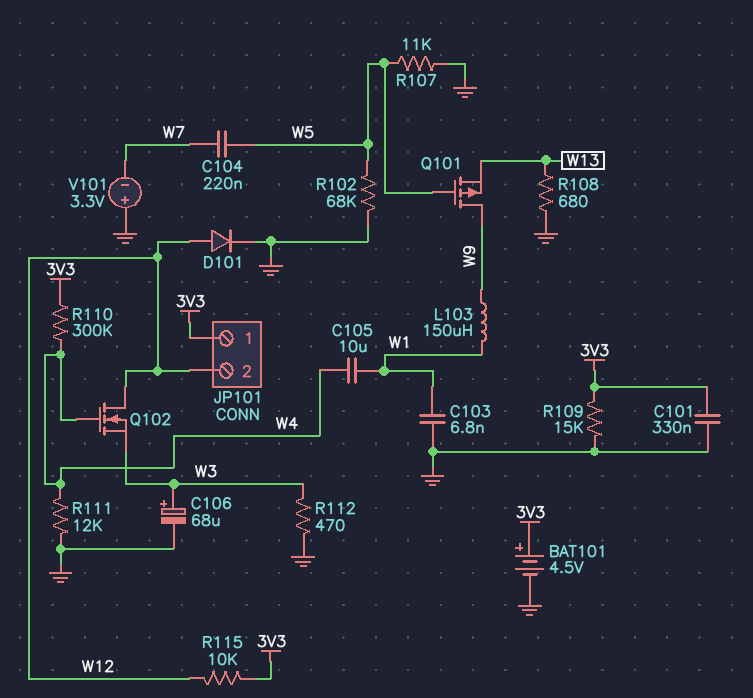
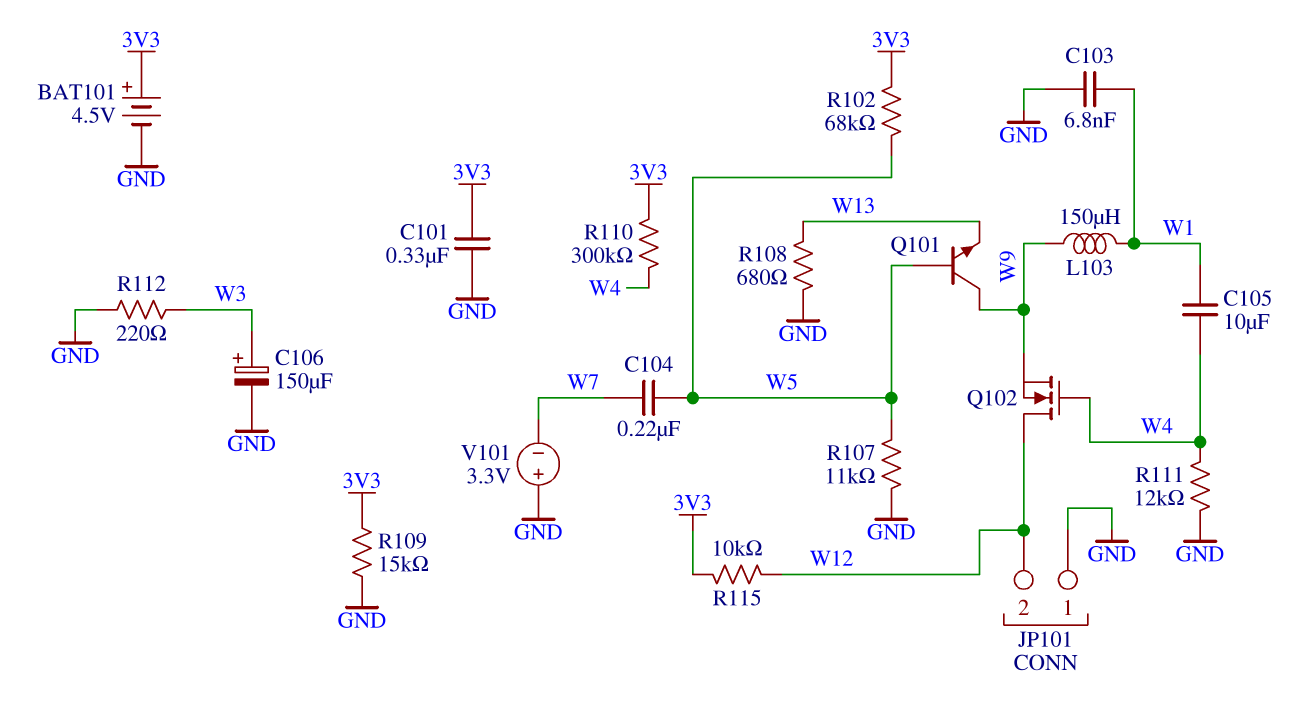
C106: 68uF (plus W3, minus GND) -> 150uF (plus W3, minus GND)
D101: diode (A W12, K GND) -> none
JP101 pin 1: 3V3 -> GND
Q101: PMOS (G W5, D W9, S W13) -> NPN (B W5, C W9, E W13)
Q102: NMOS (G W4, D W12, S W3) -> NMOS (G W4, D W12, S W9)
R102: 68k (GND, W5) -> 68k (3V3, W5)
R112: 470 (GND, W3) -> 220 (GND, W3)

